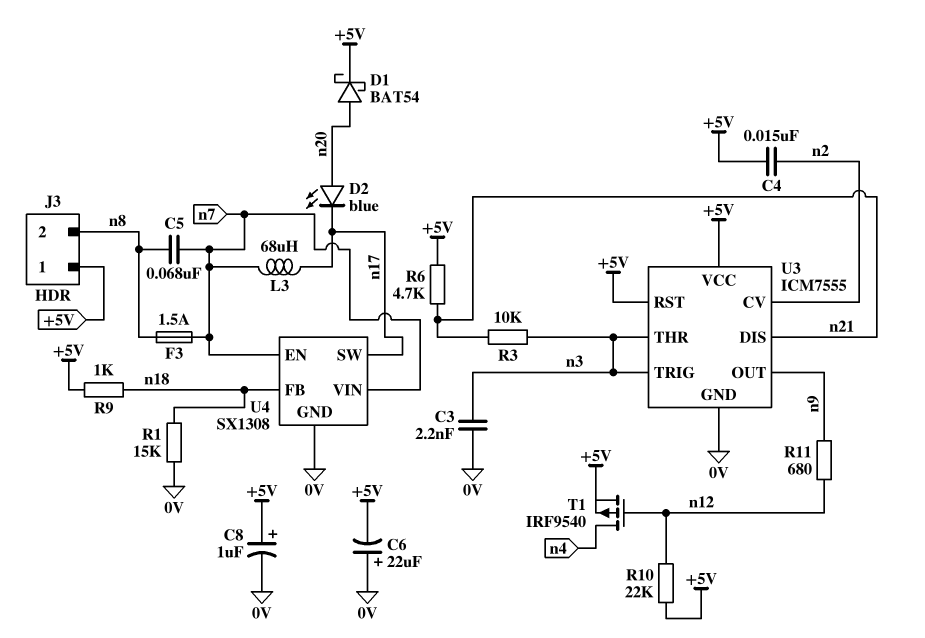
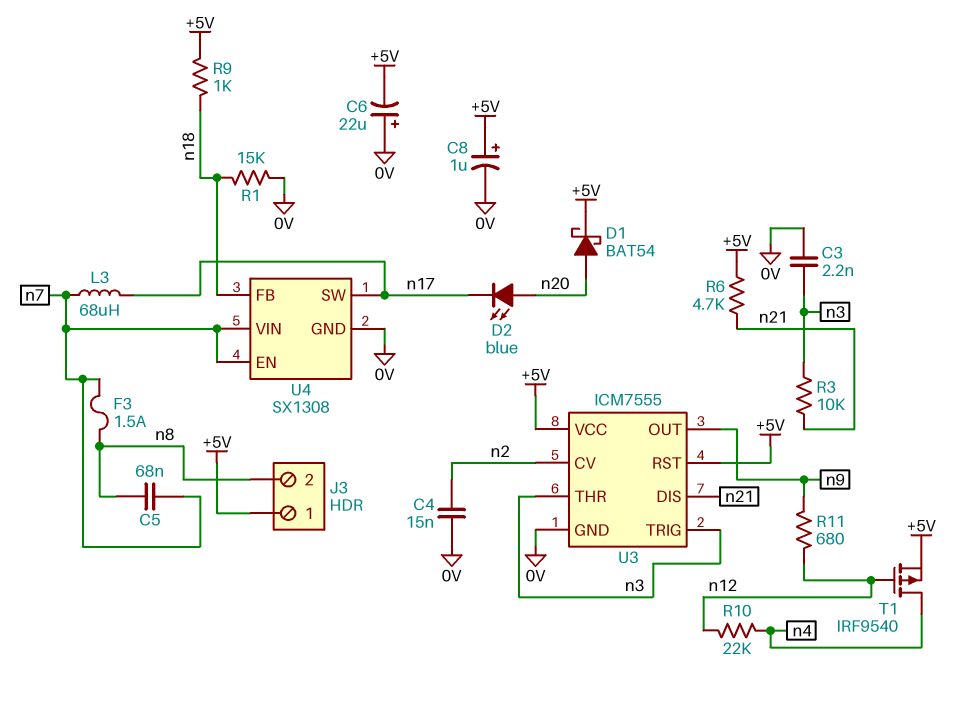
C4: 15nF (+5V, n2) -> 15nF (0V, n2)
R10: 22k (+5V, n12) -> 22k (n4, n12)

